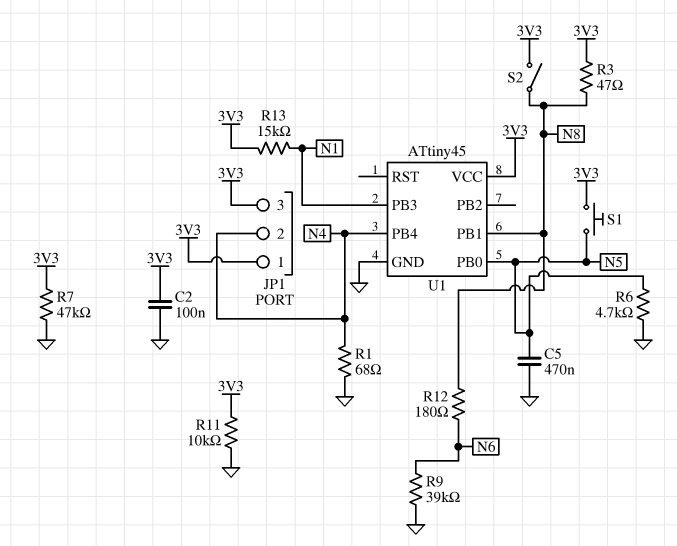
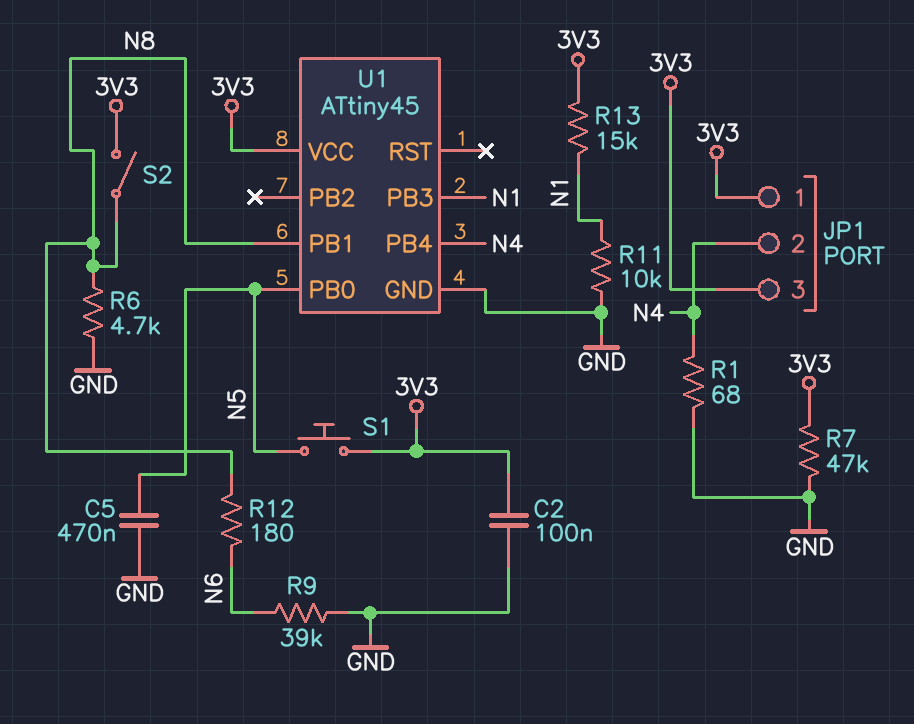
R3: 47 (3V3, N8) -> none
R6: 4.7k (GND, N5) -> 4.7k (GND, N8)
R11: 10k (3V3, GND) -> 10k (GND, N1)

